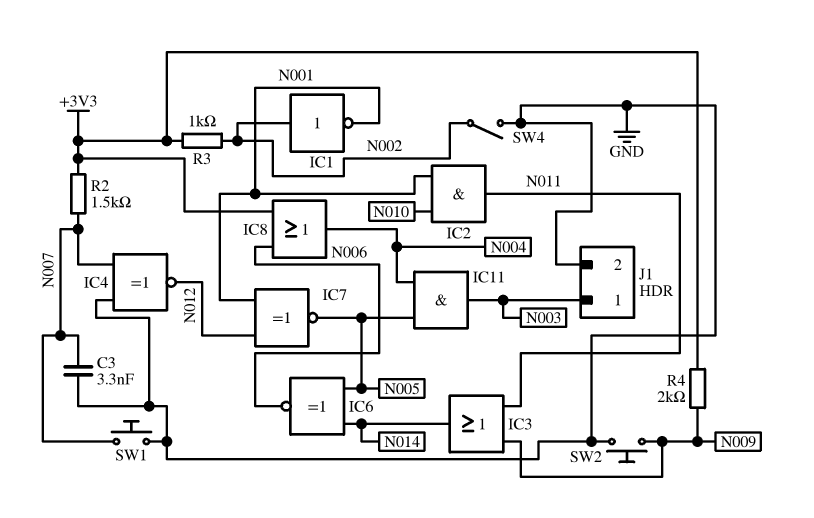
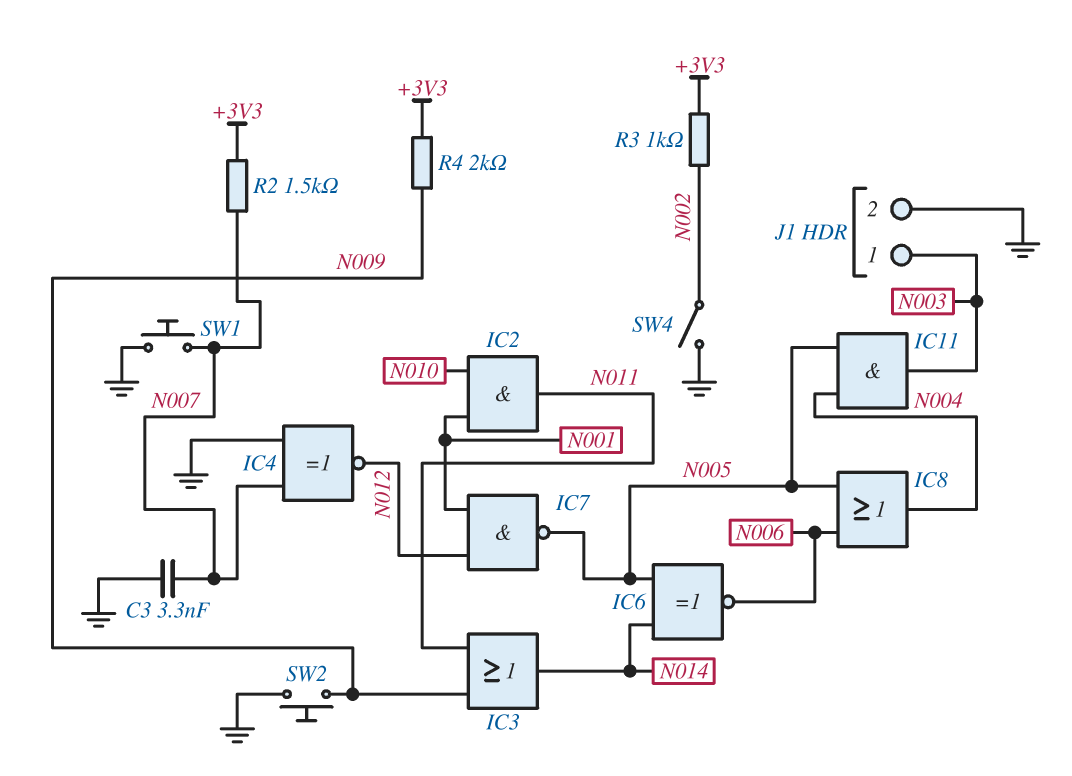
IC1: NOT (in N002, out N001) -> none
IC7: XNOR (in N001, in N012, out N005) -> NAND (in N001, in N012, out N005)
IC8: OR (in +3V3, in N006, out N004) -> OR (in N005, in N006, out N004)

